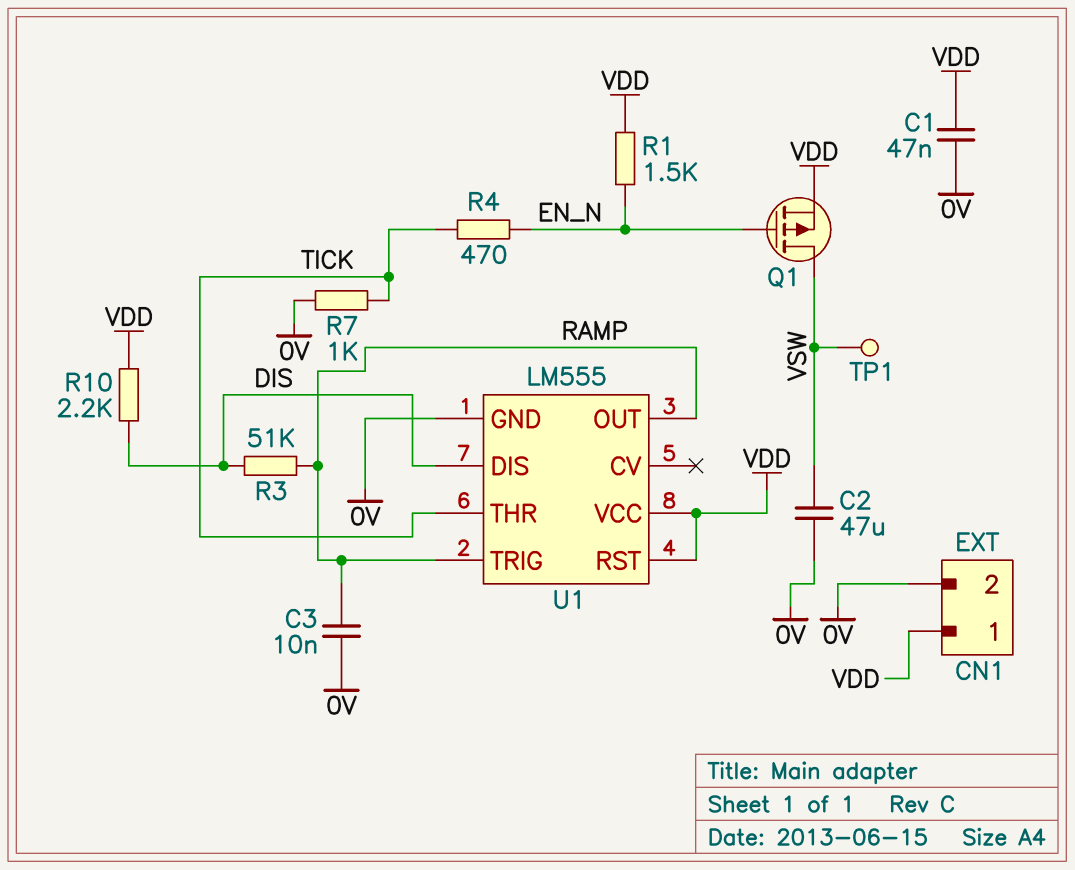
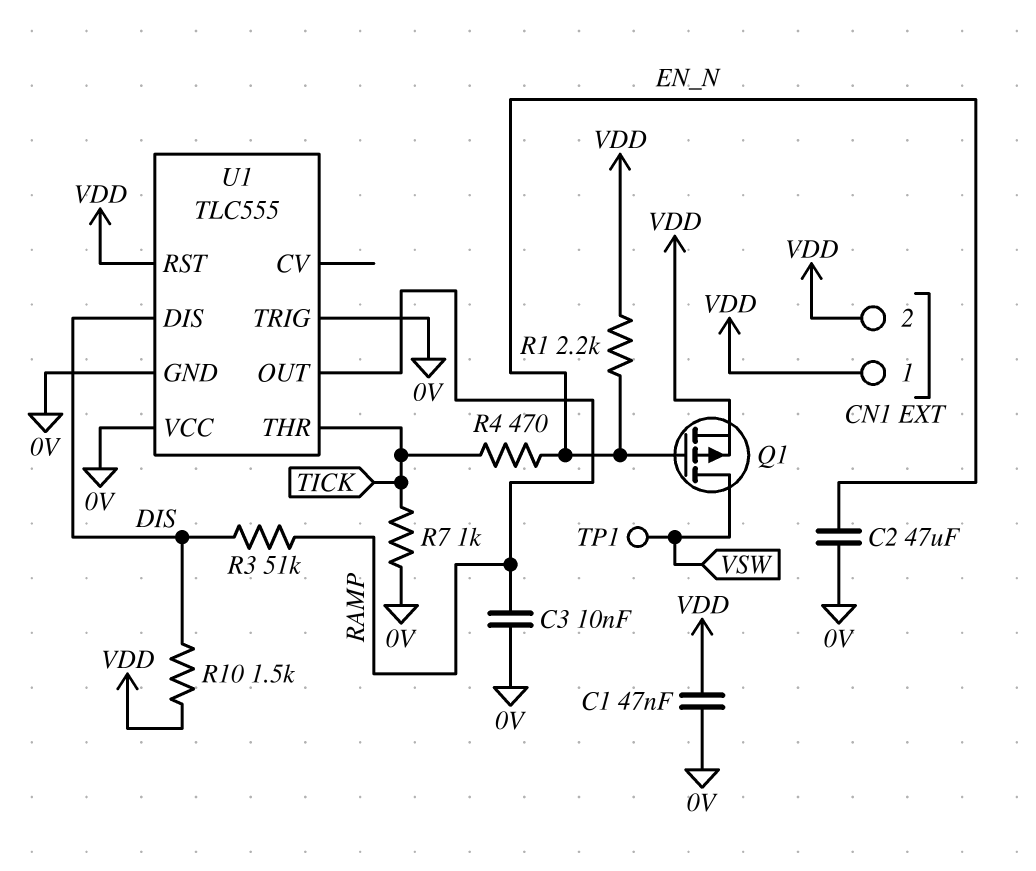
C2: 47uF (0V, VSW) -> 47uF (0V, EN_N)
CN1 pin 2: 0V -> VDD
R1: 1.5k (EN_N, VDD) -> 2.2k (EN_N, VDD)
R10: 2.2k (DIS, VDD) -> 1.5k (DIS, VDD)
U1: LM555 -> TLC555
U1 pin TRIG: RAMP -> 0V
U1 pin VCC: VDD -> 0V

